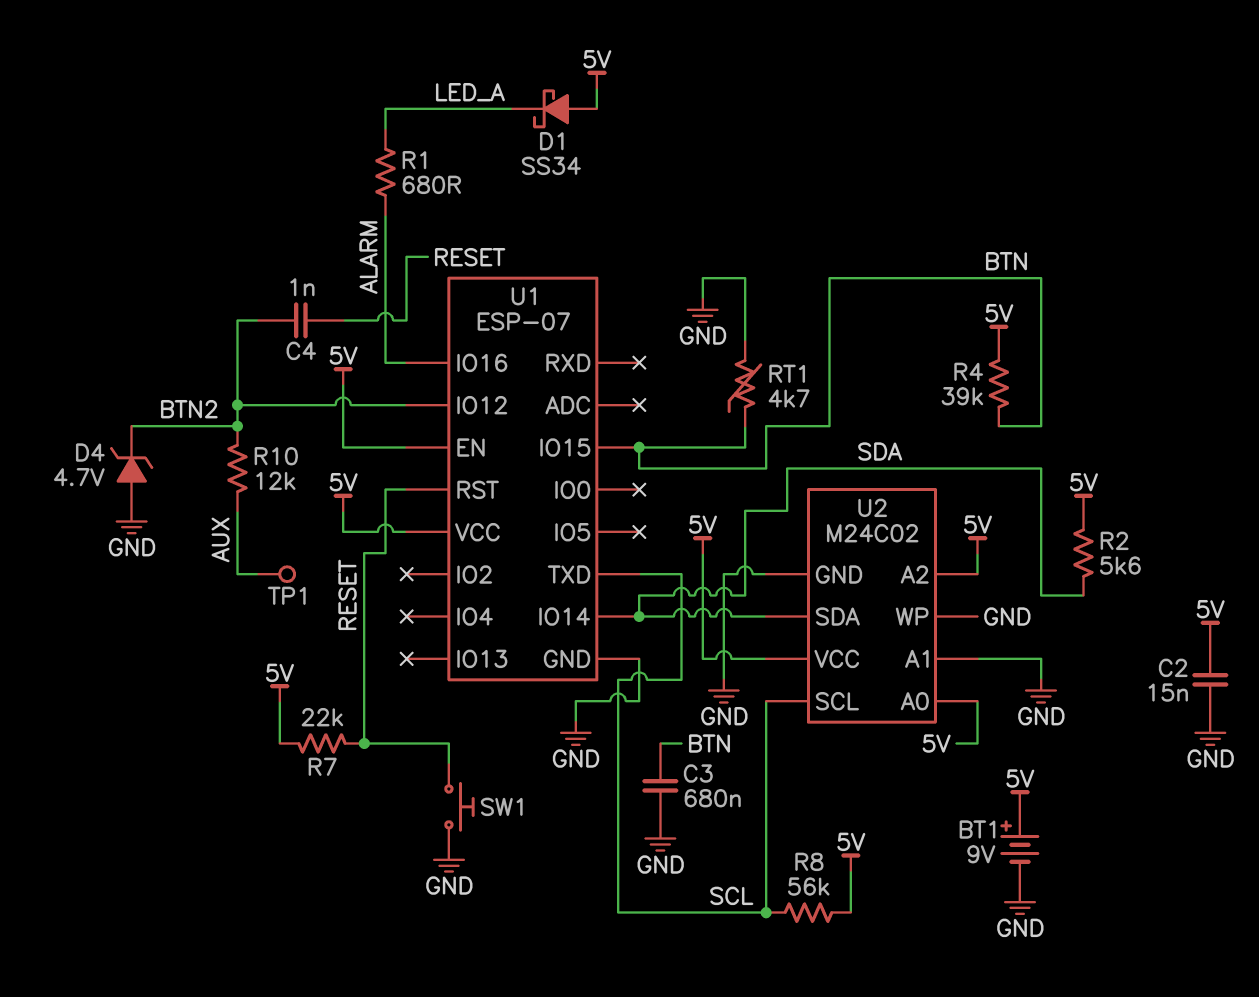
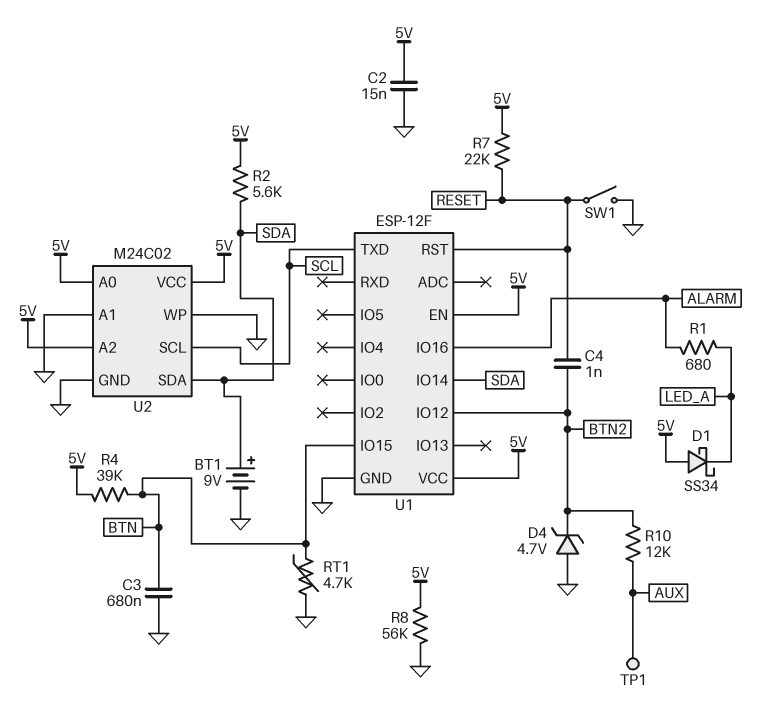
BT1: 9V (plus 5V, minus GND) -> 9V (plus SDA, minus GND)
R8: 56k (5V, SCL) -> 56k (5V, GND)
SW1: button (GND, RESET) -> switch (GND, RESET)
U1: ESP-07 -> ESP-12F

